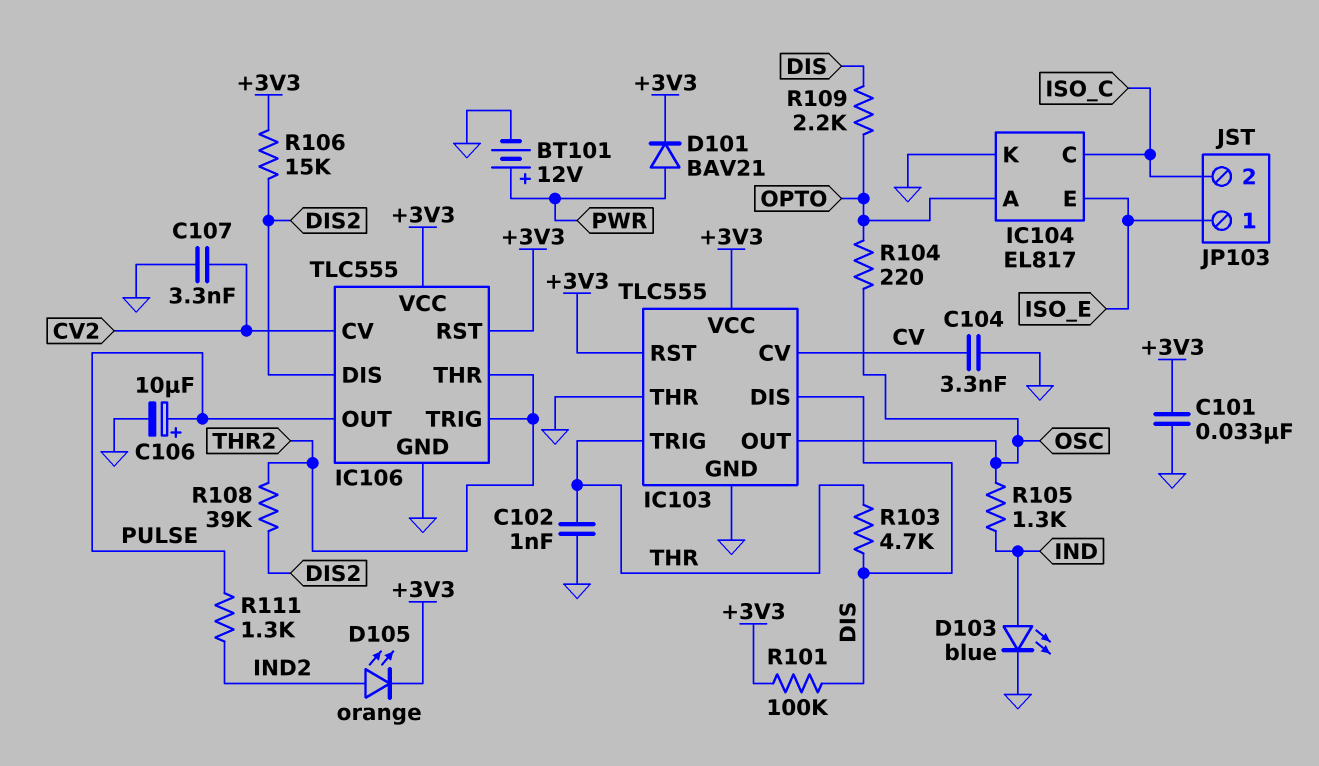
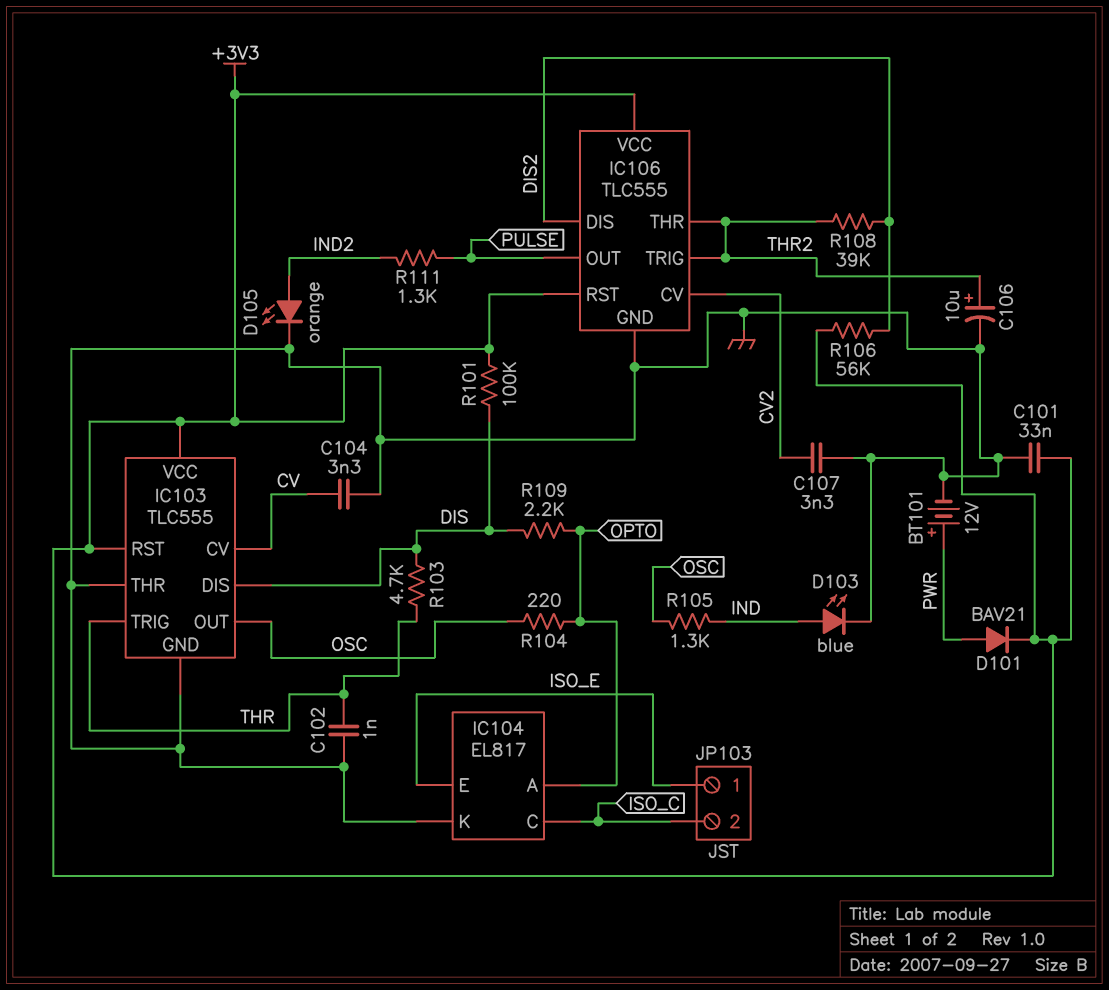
C106: 10uF (plus PULSE, minus GND) -> 10uF (plus THR2, minus GND)
D105: LED orange (A IND2, K +3V3) -> LED orange (A IND2, K GND)
R106: 15k (+3V3, DIS2) -> 56k (+3V3, DIS2)

